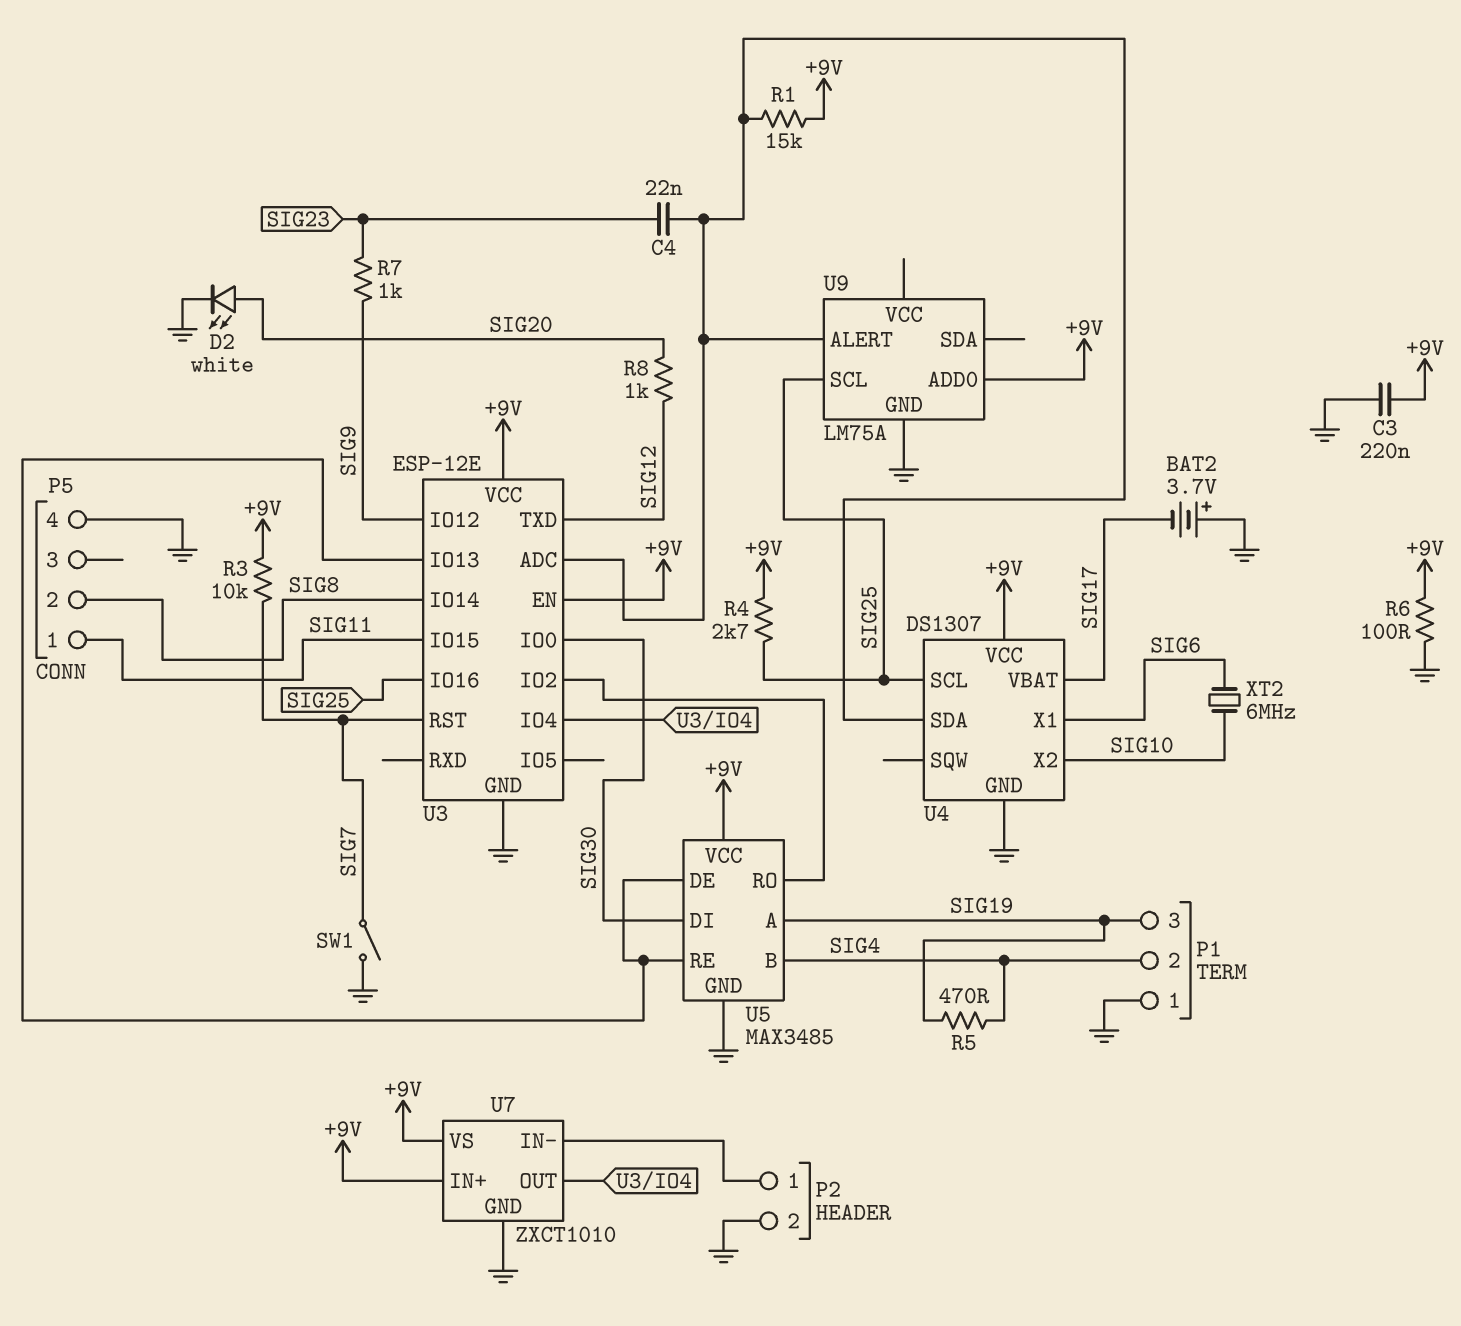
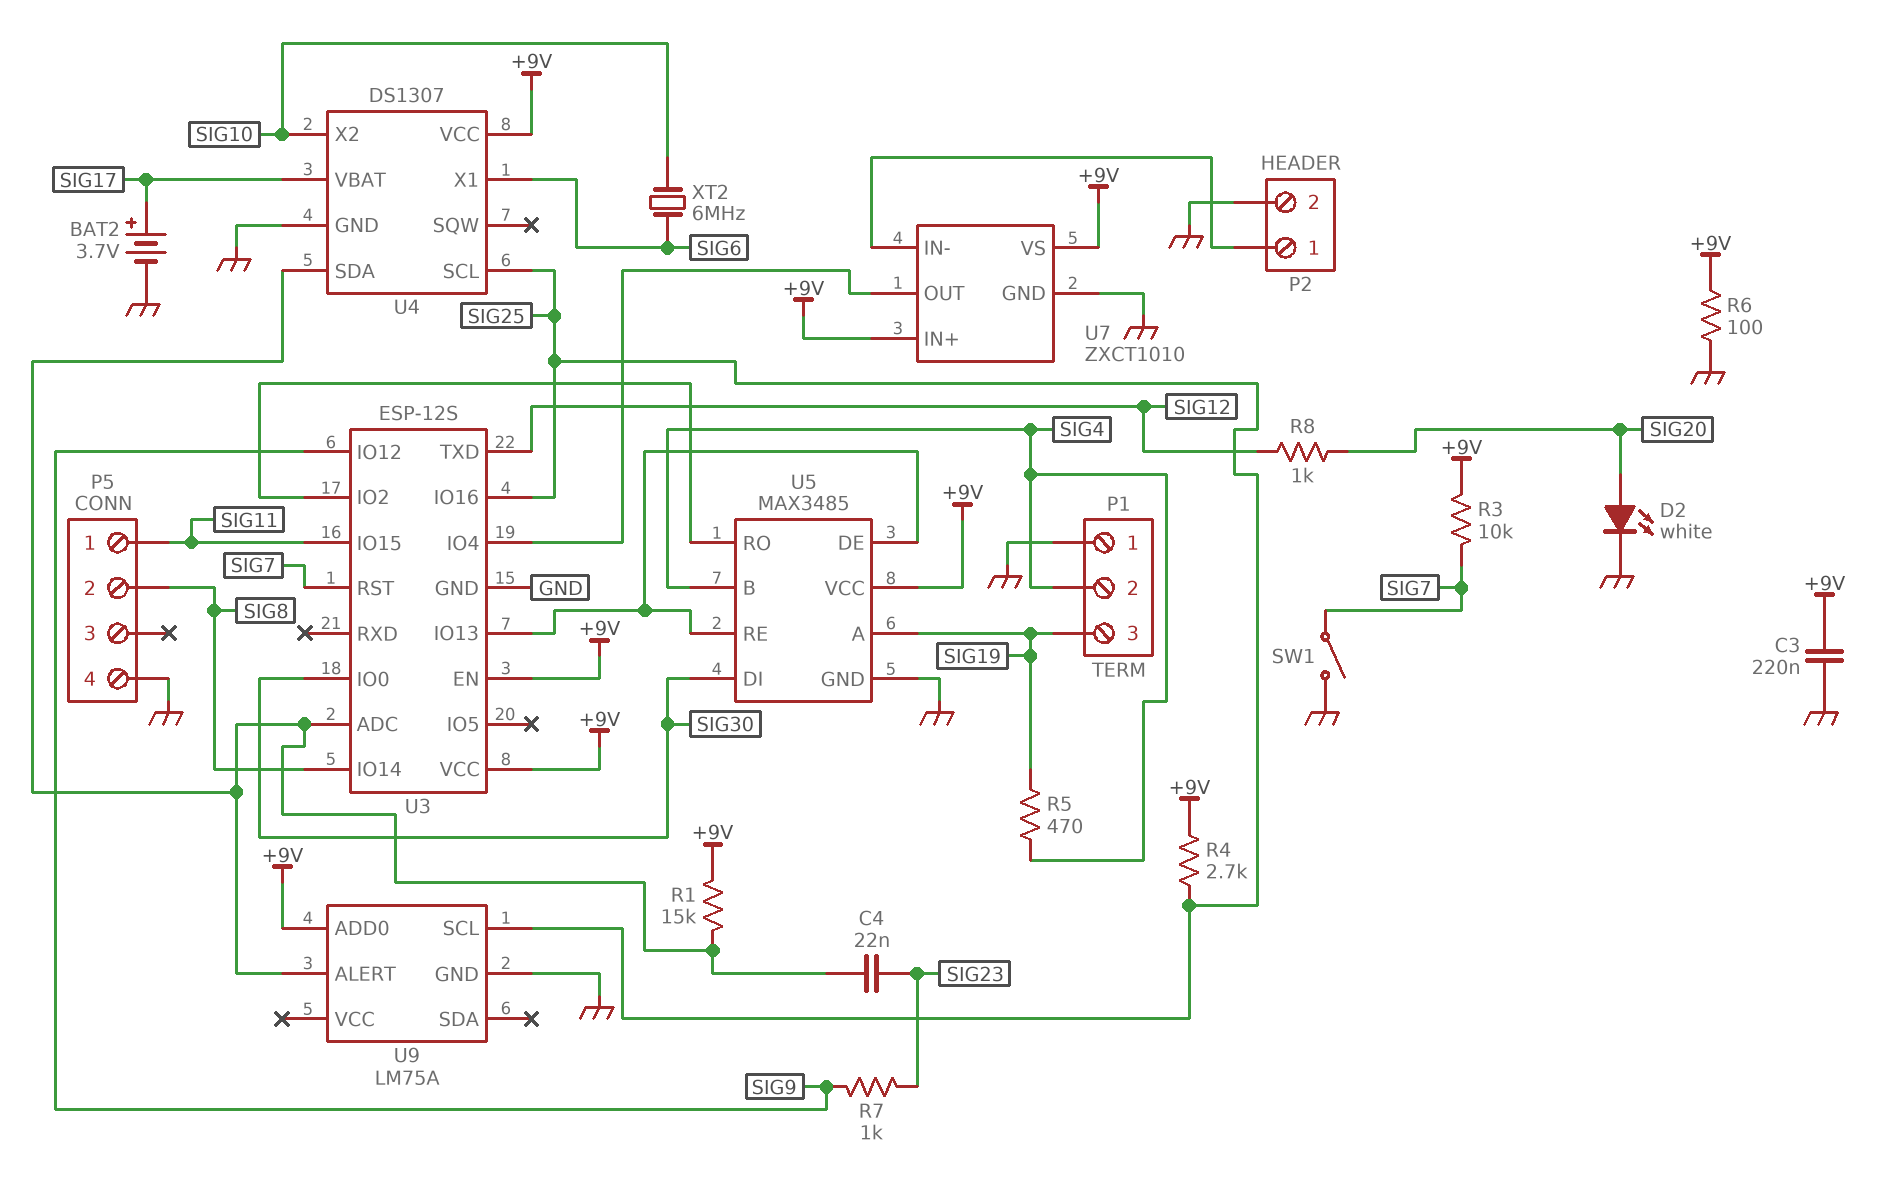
BAT2: 3.7V (plus GND, minus SIG17) -> 3.7V (plus SIG17, minus GND)
U3: ESP-12E -> ESP-12S

